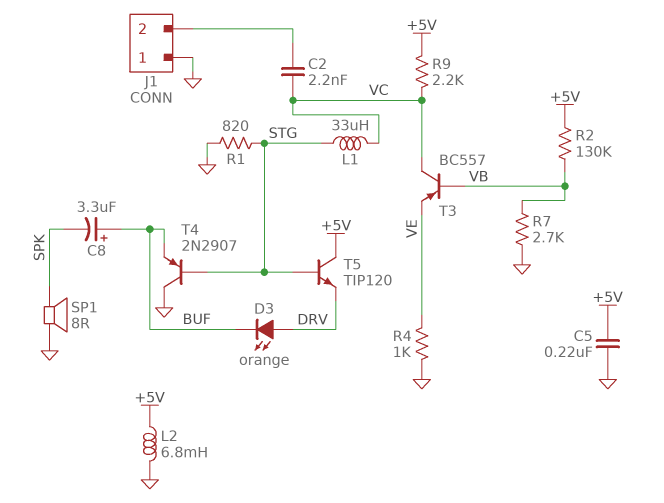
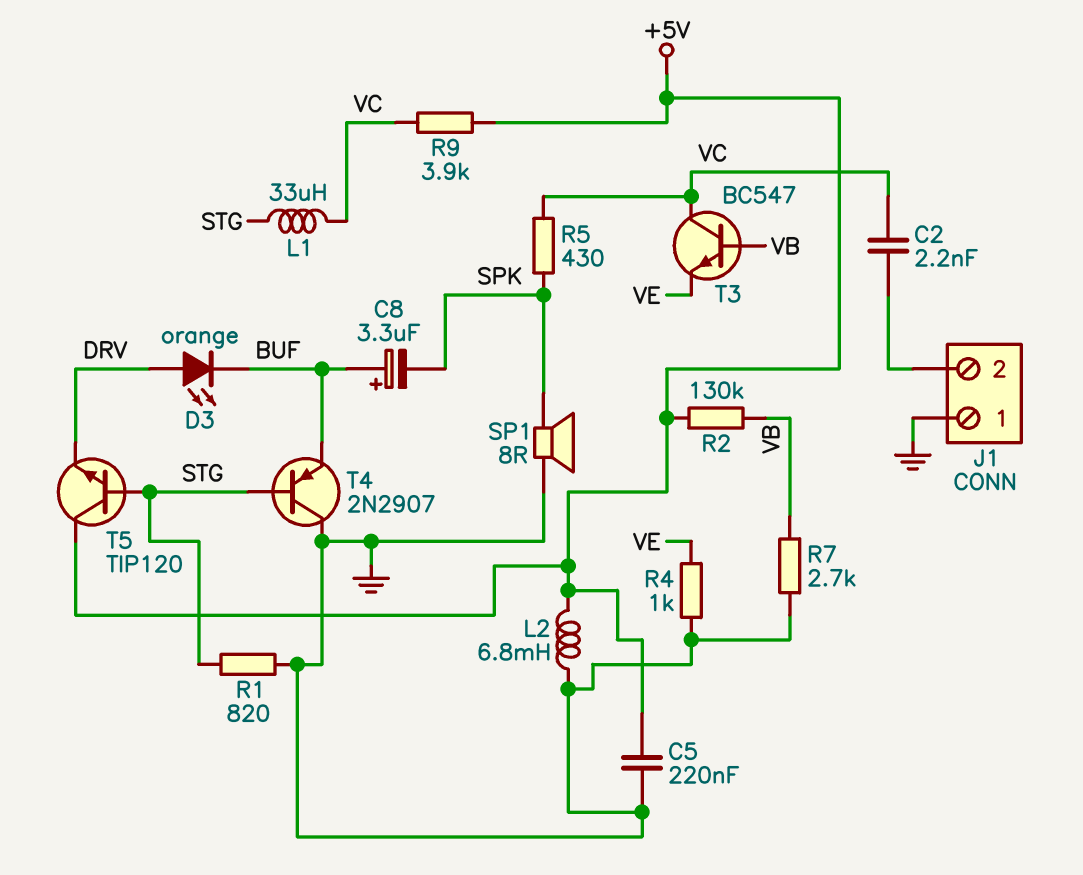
R5: none -> 430 (SPK, VC)
R9: 2.2k (+5V, VC) -> 3.9k (+5V, VC)
T3: PNP BC557 (B VB, C VC, E VE) -> NPN BC547 (B VB, C VC, E VE)

